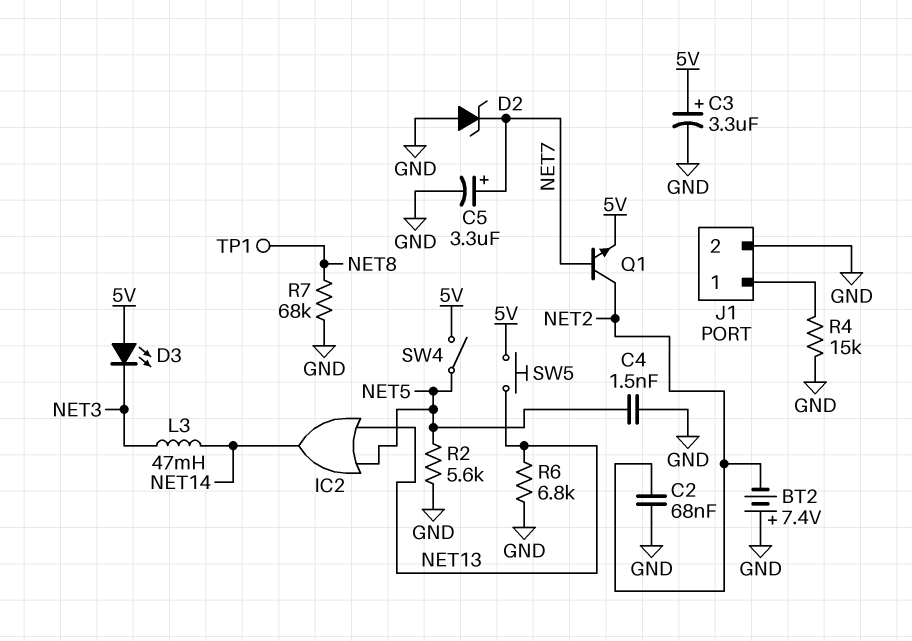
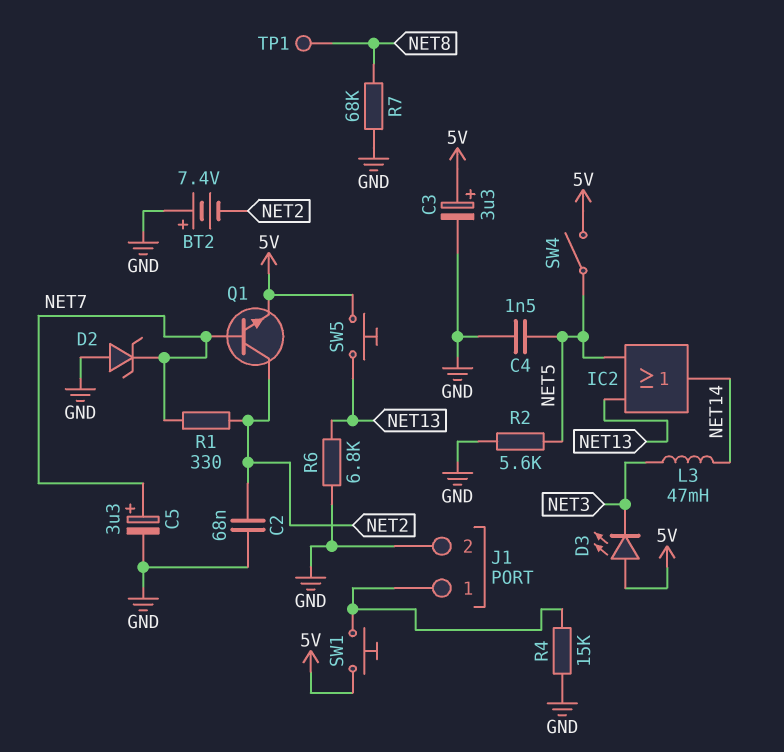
R1: none -> 330 (NET2, NET7)
SW1: none -> button (5V, J1/1)

